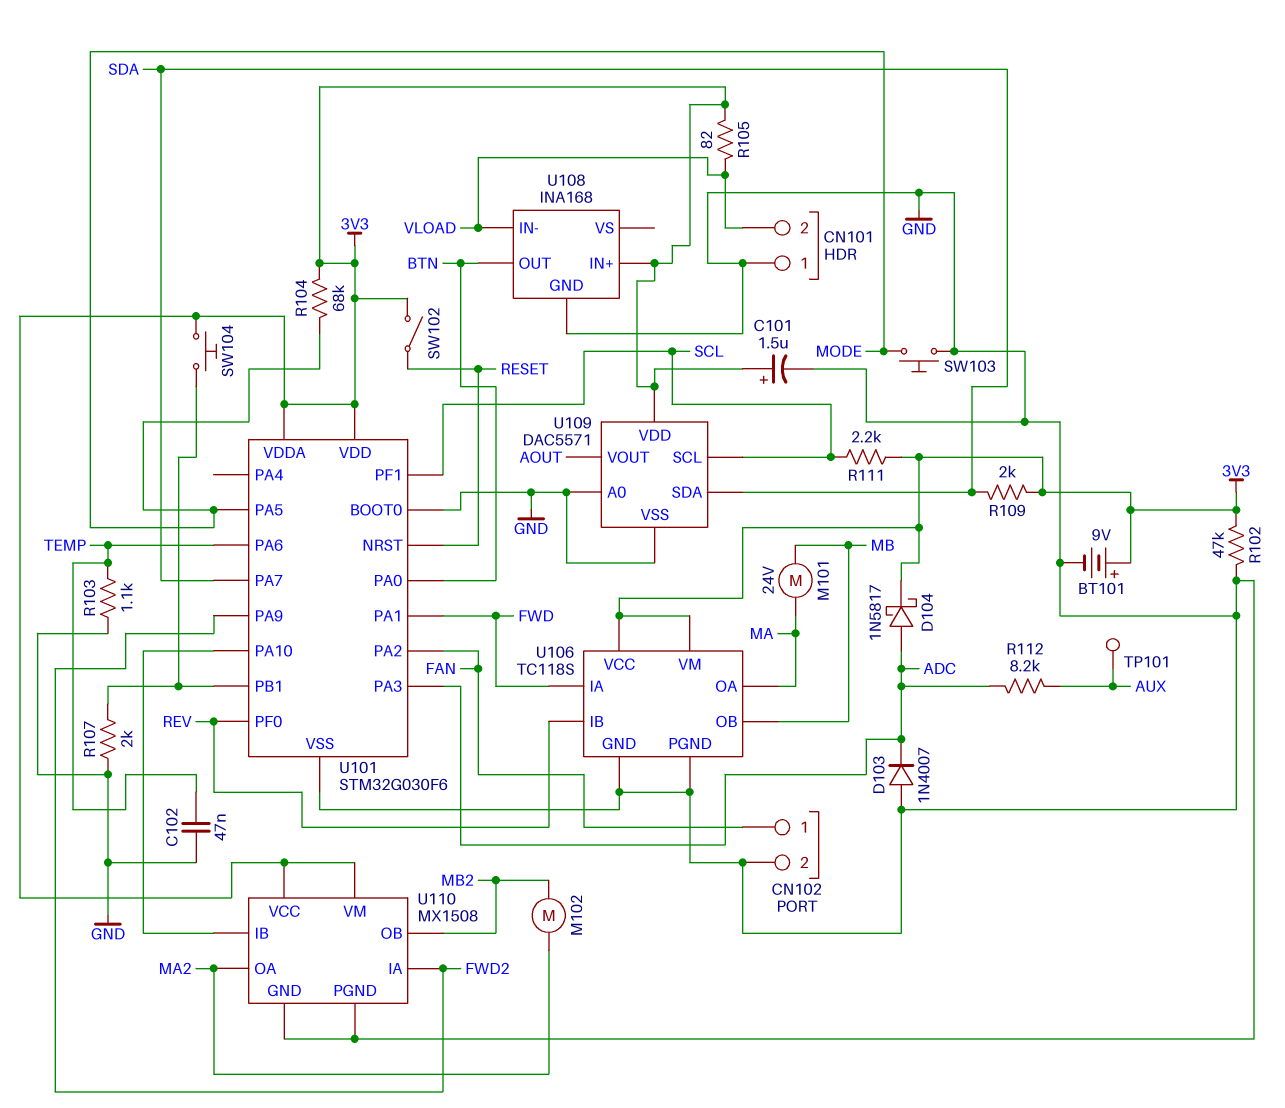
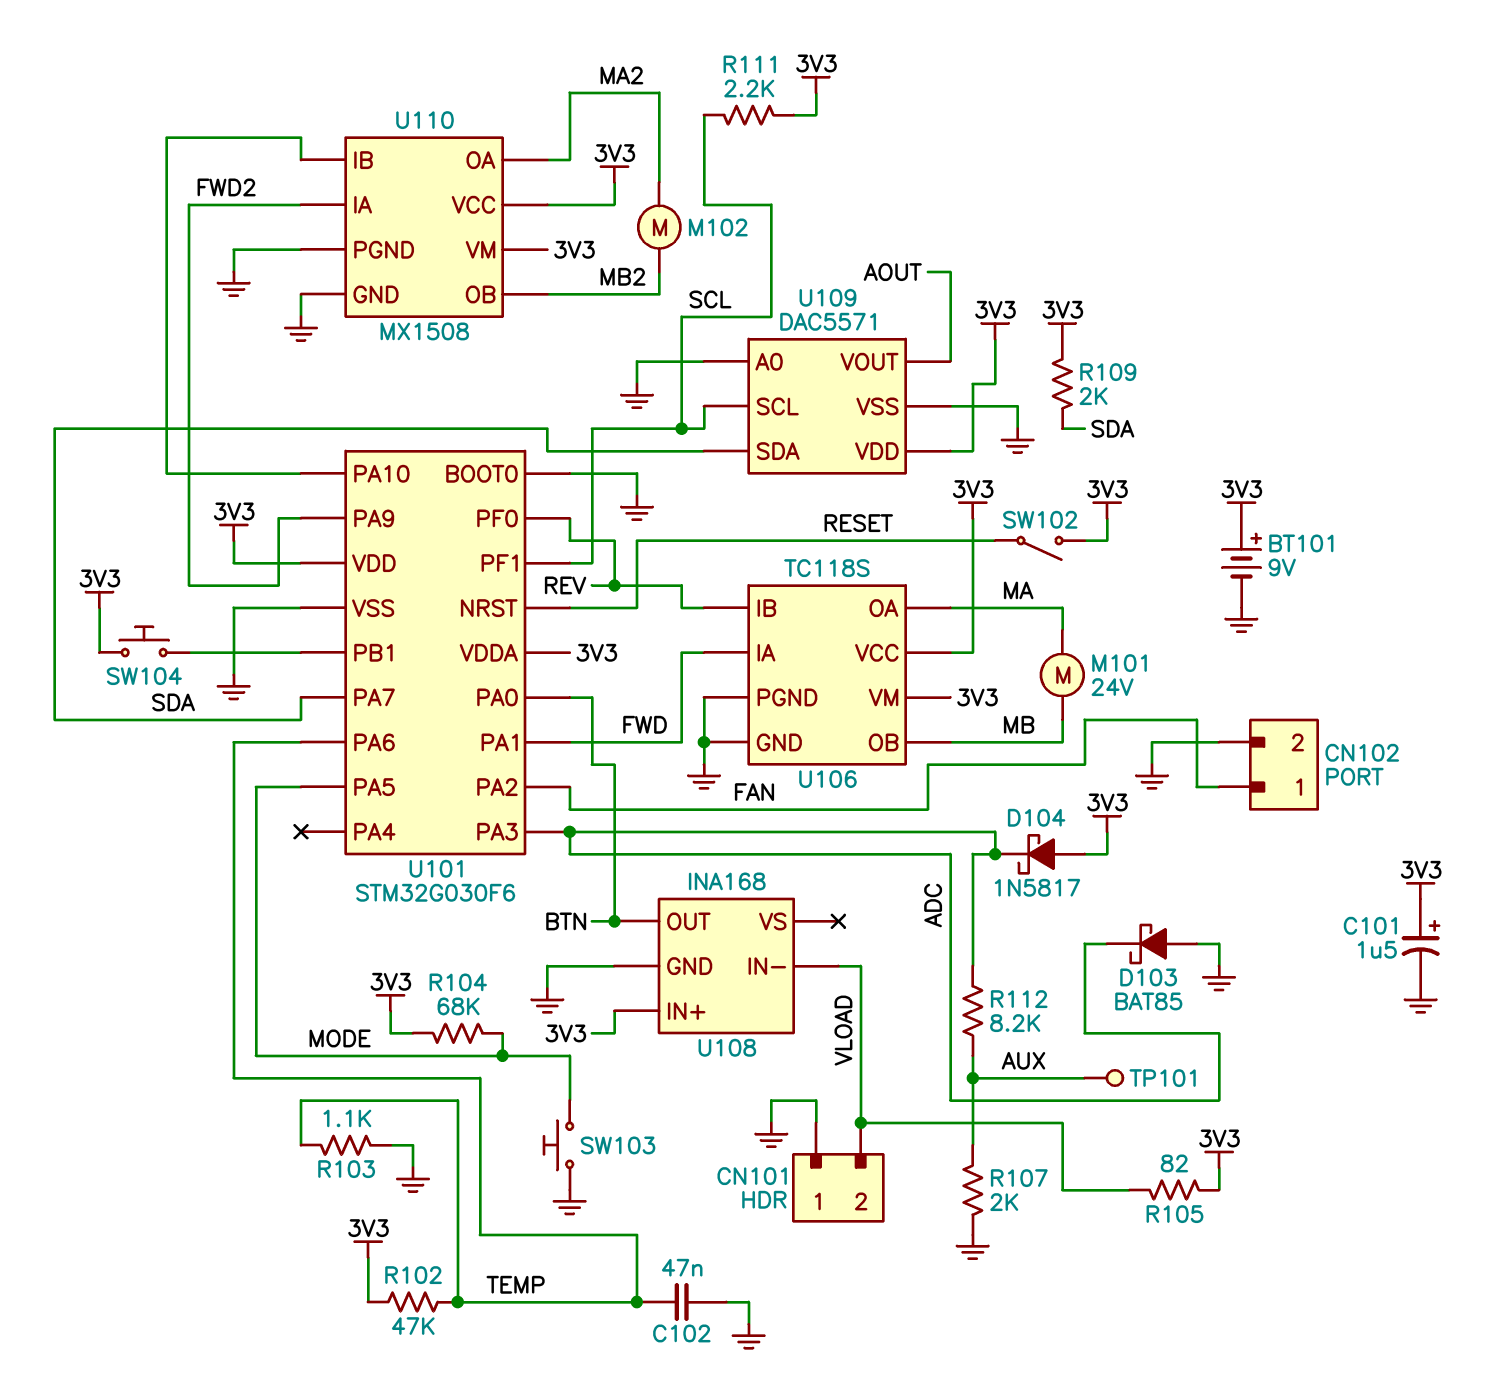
D103: diode 1N4007 (A GND, K ADC) -> schottky BAT85 (A GND, K ADC)
D104: schottky 1N5817 (A ADC, K 3V3) -> schottky 1N5817 (A 3V3, K ADC)
R102: 47k (3V3, GND) -> 47k (3V3, TEMP)
R107: 2k (GND, U101/PB1) -> 2k (AUX, GND)

